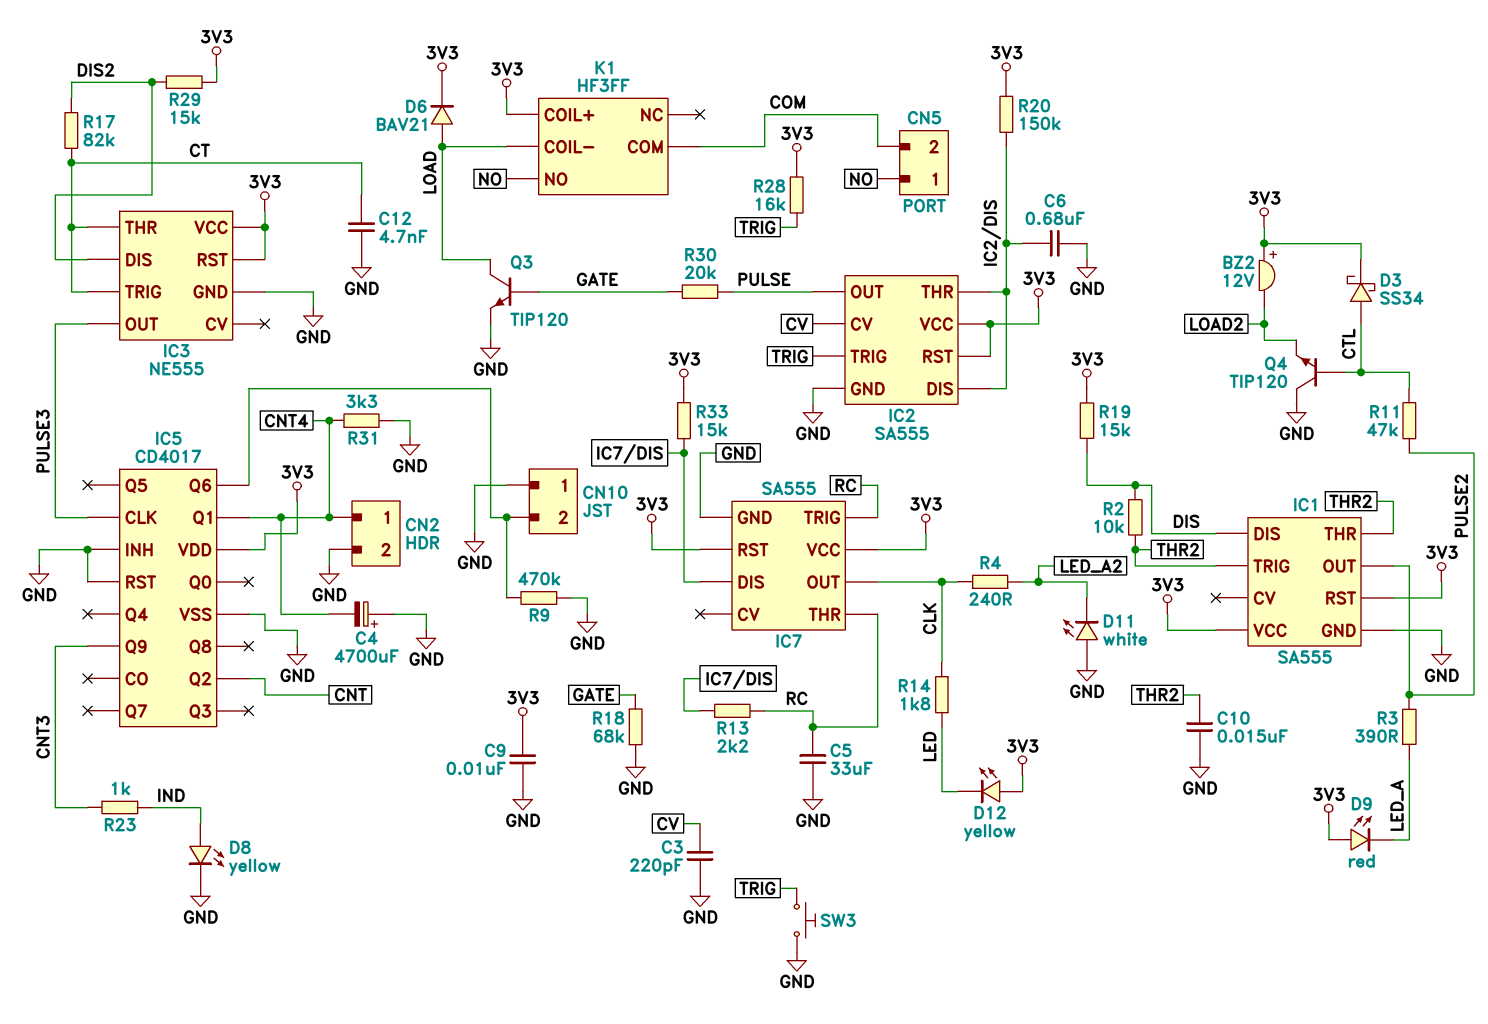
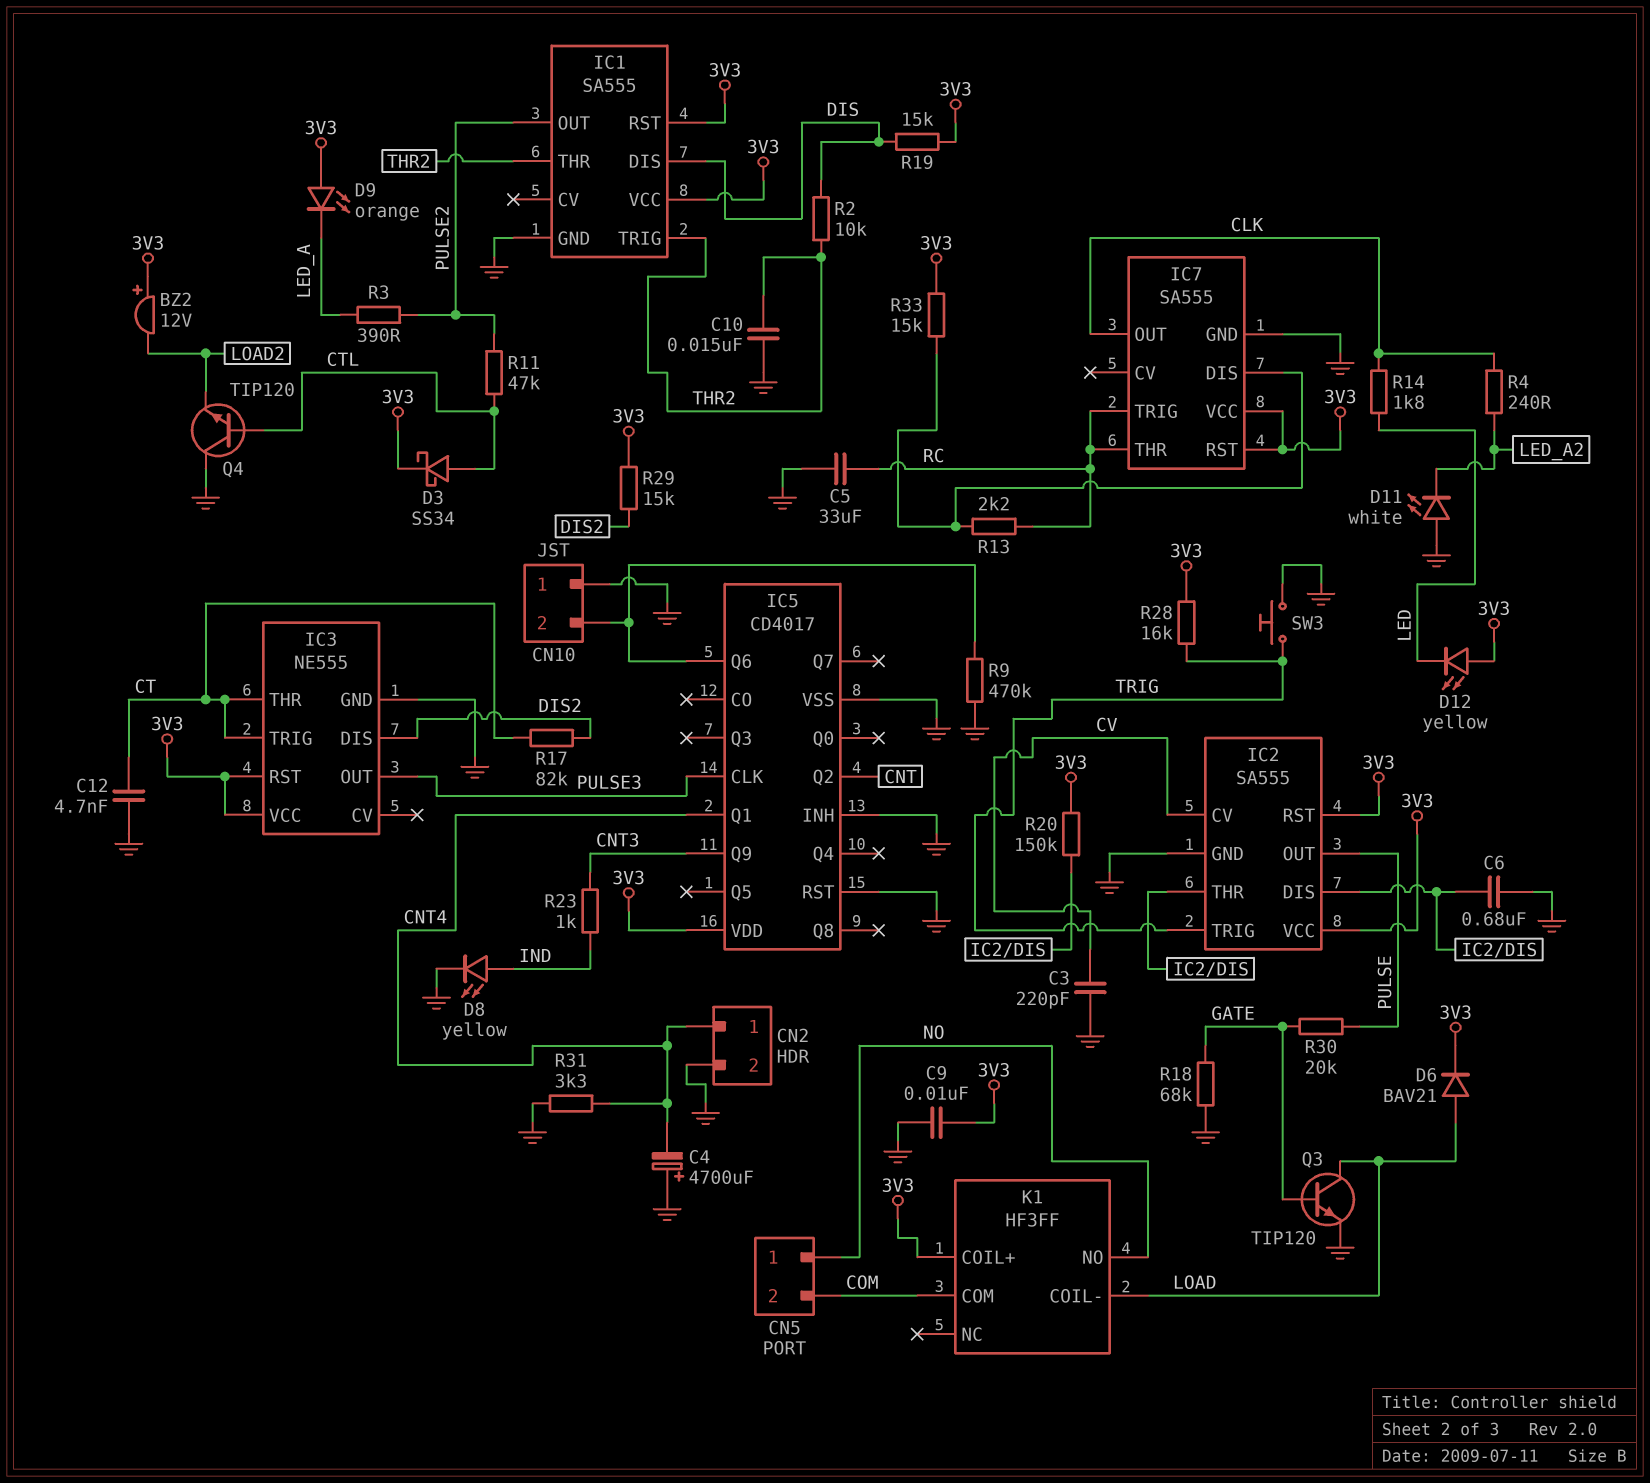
D9: LED red (A 3V3, K LED_A) -> LED orange (A 3V3, K LED_A)

